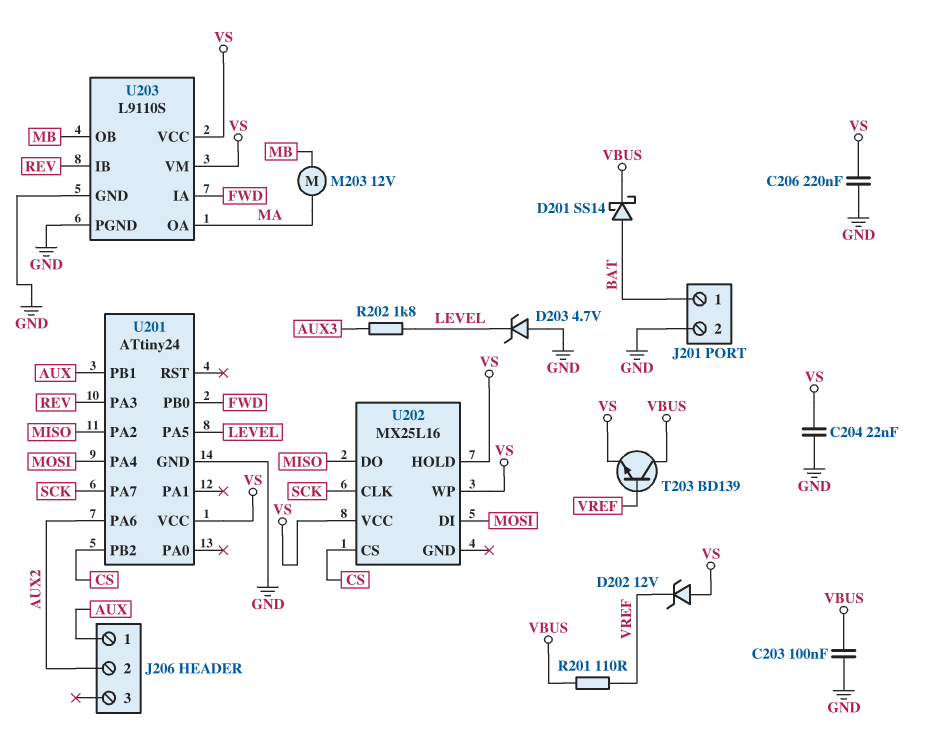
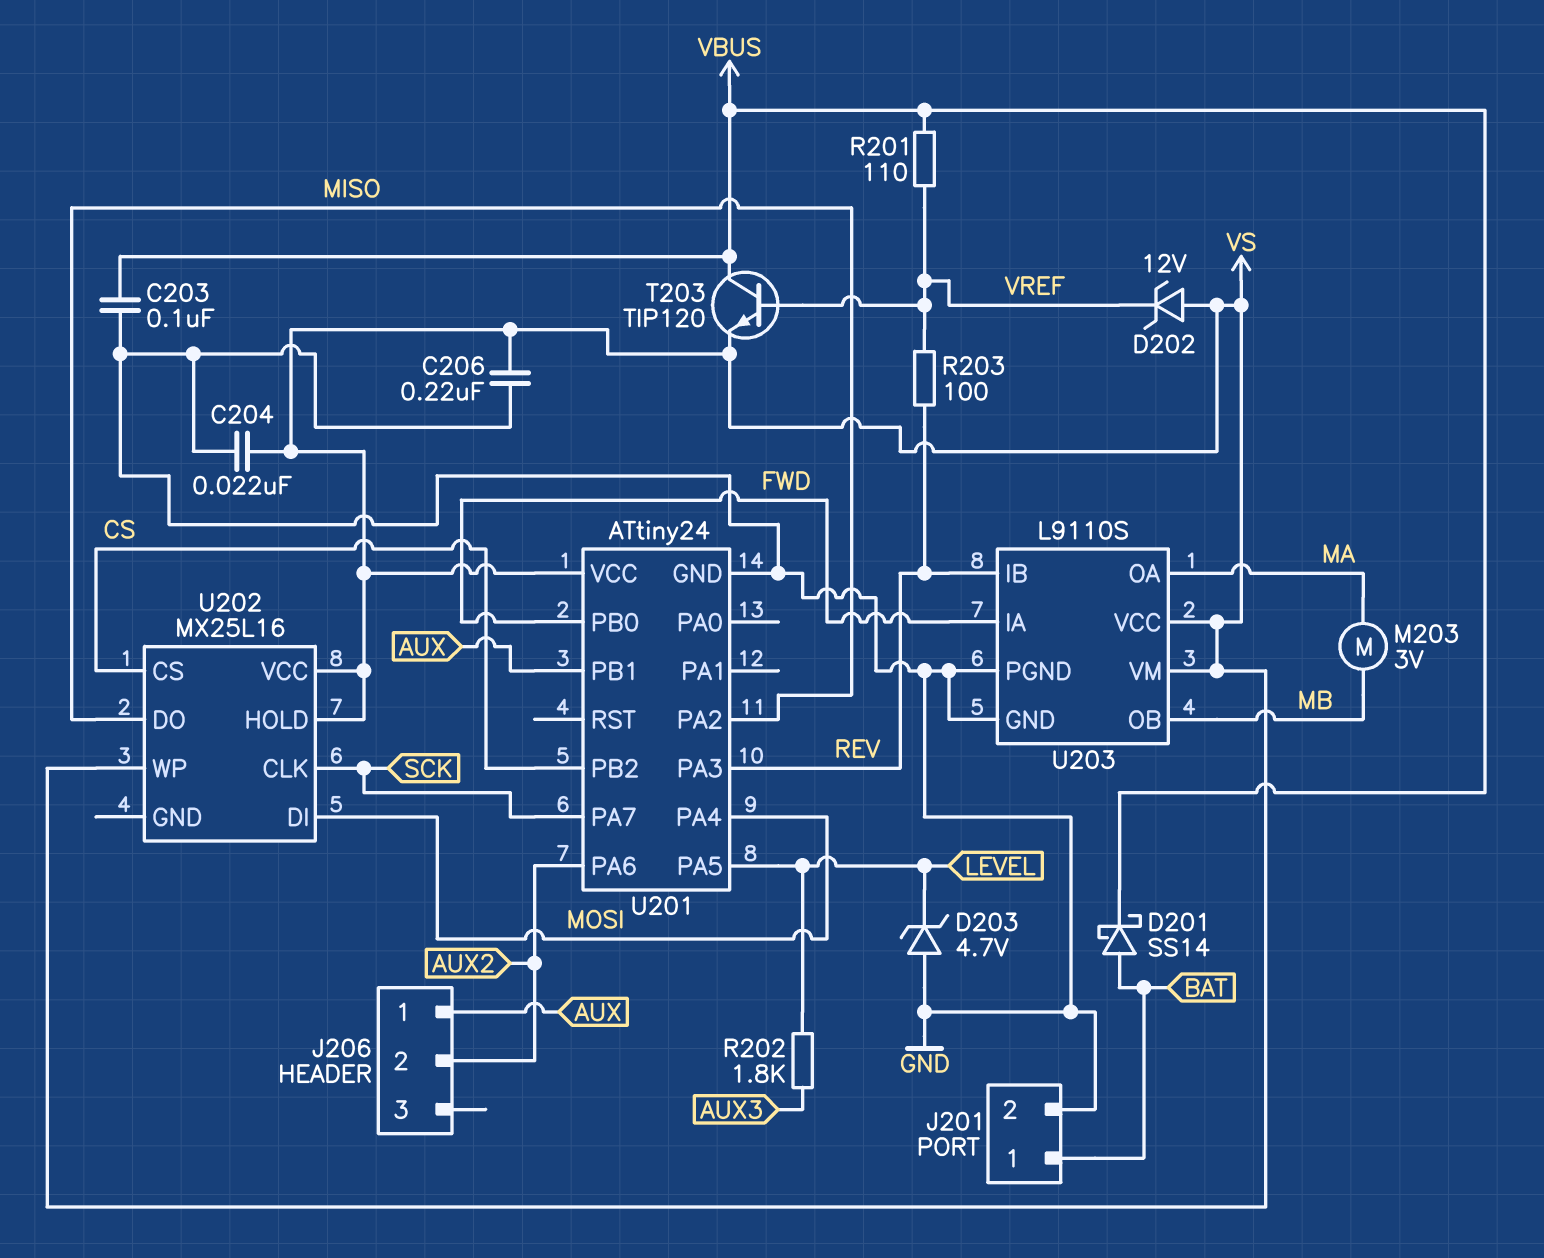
M203: motor 12V (MA, MB) -> motor 3V (MA, MB)
R203: none -> 100 (REV, VREF)
T203: NPN BD139 (B VREF, C VBUS, E VS) -> NPN TIP120 (B VREF, C VBUS, E VS)

